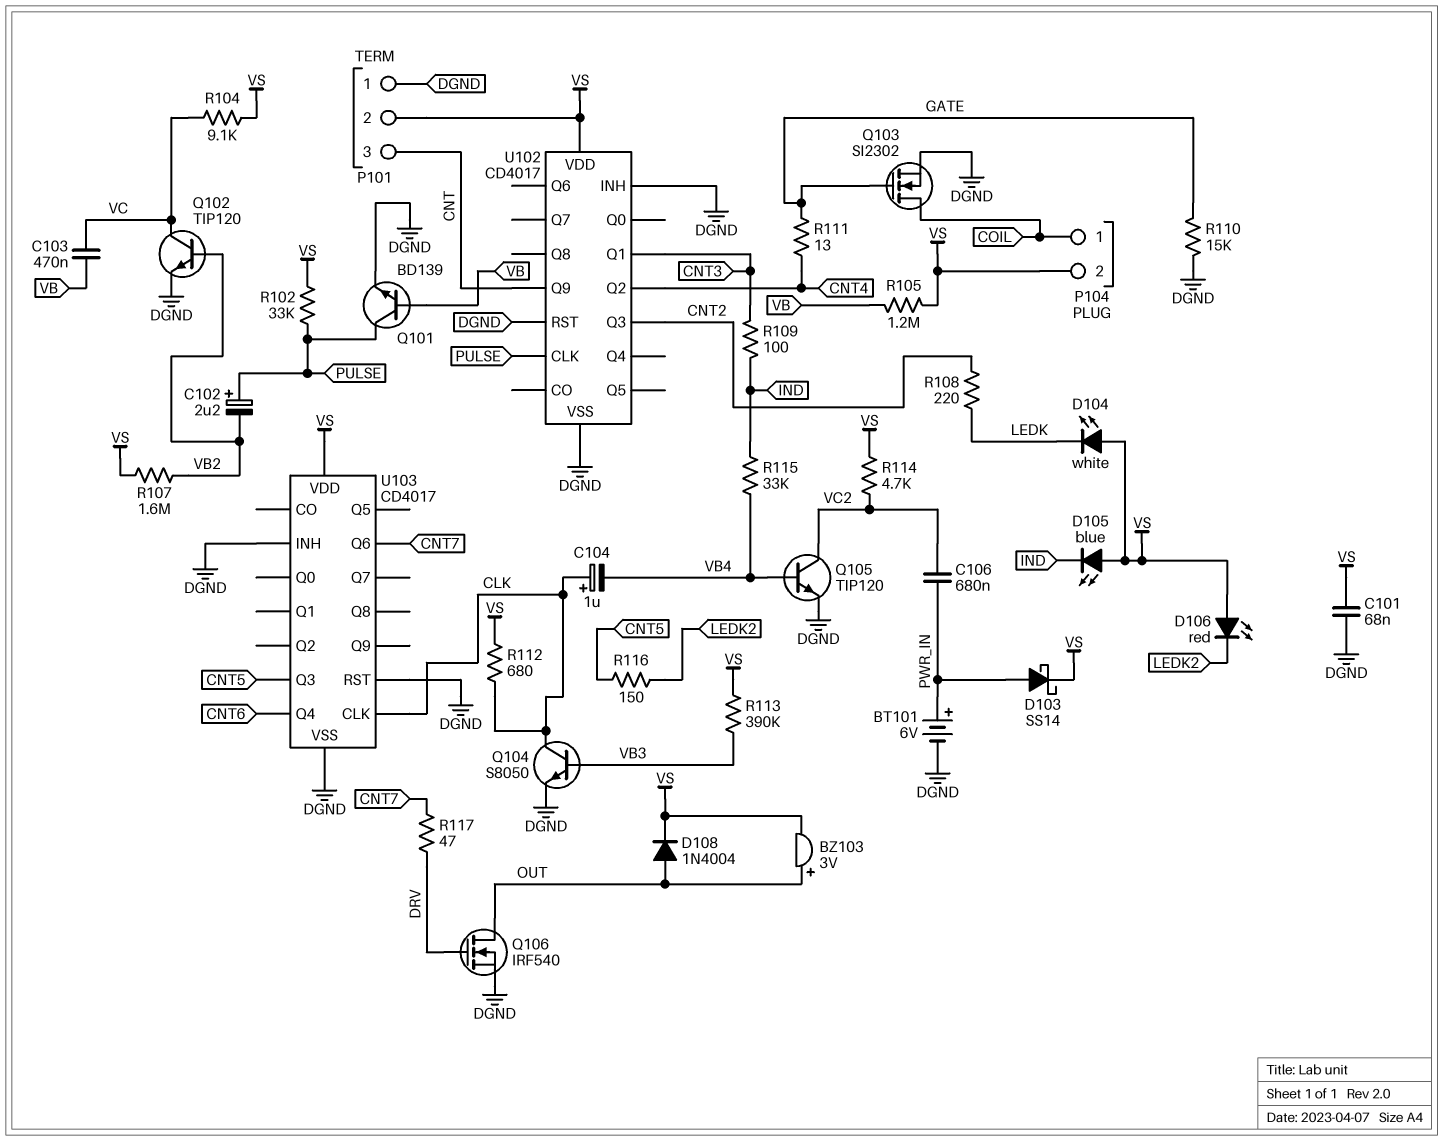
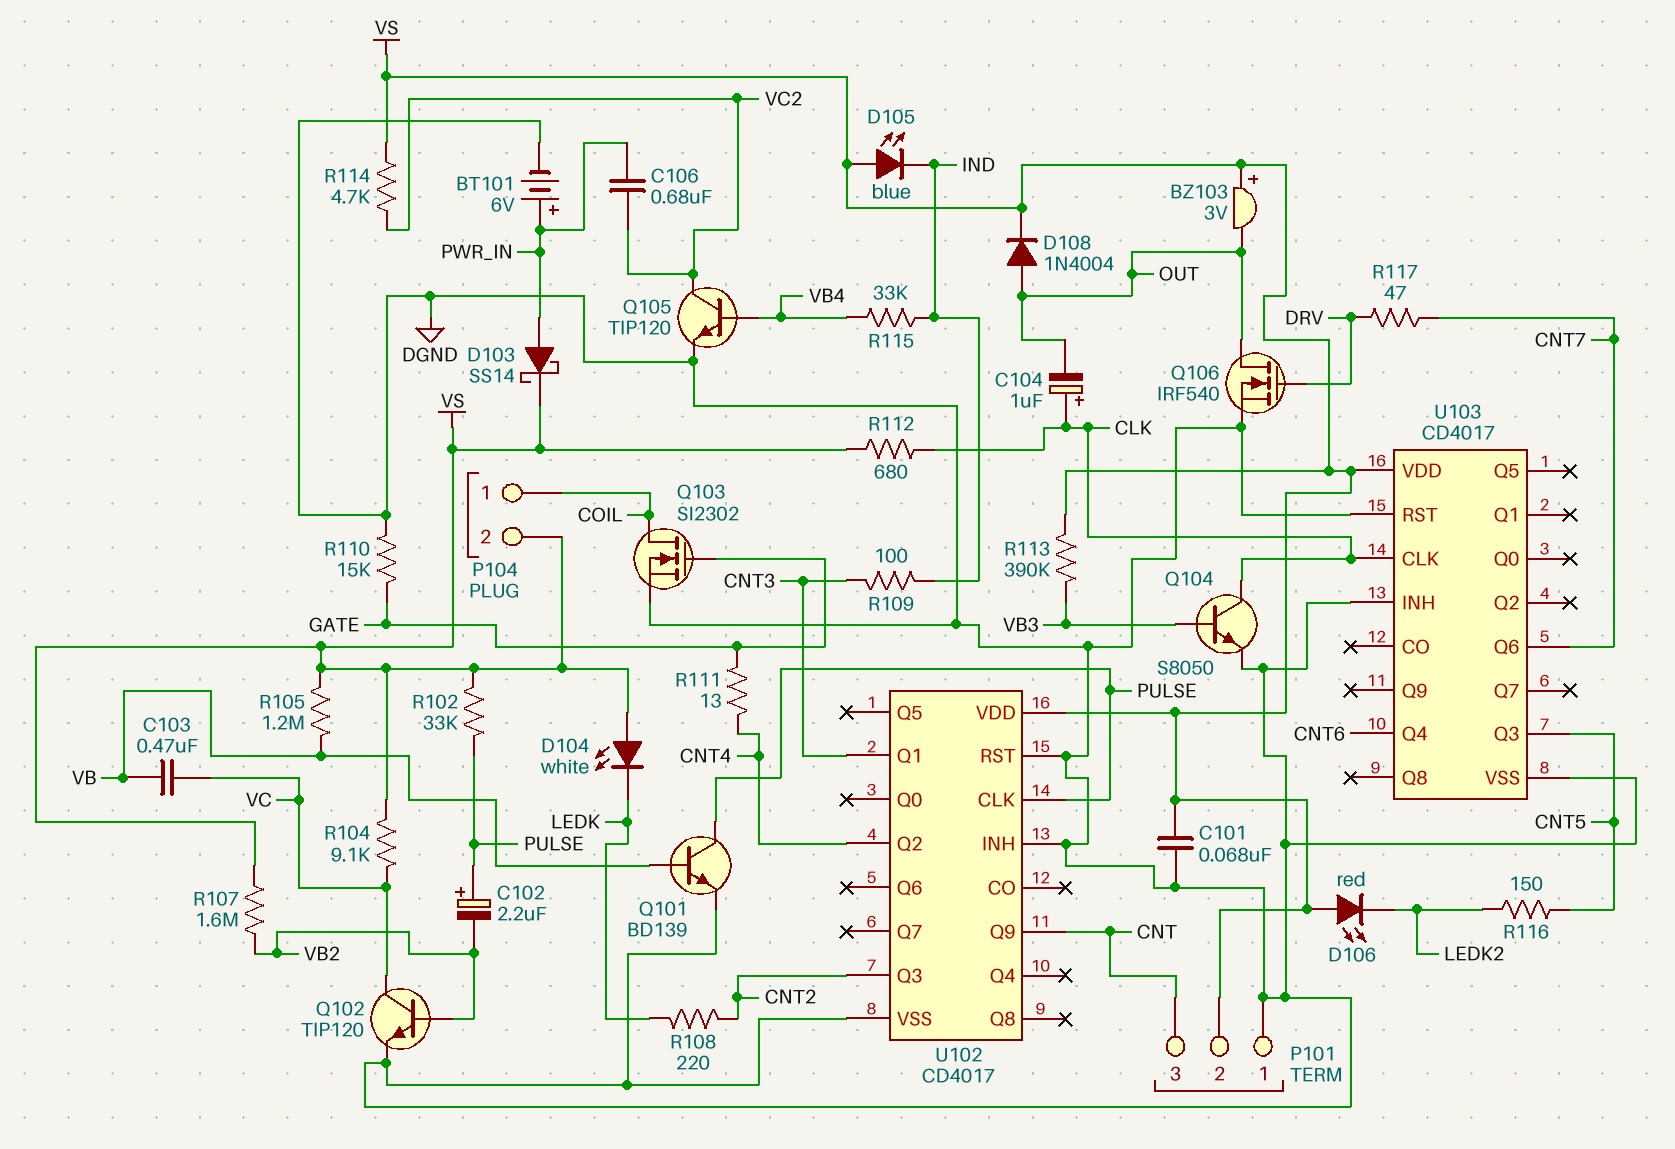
BZ103: buzzer 3V (plus OUT, minus VS) -> buzzer 3V (plus VS, minus OUT)
C104: 1uF (plus CLK, minus VB4) -> 1uF (plus CLK, minus OUT)

